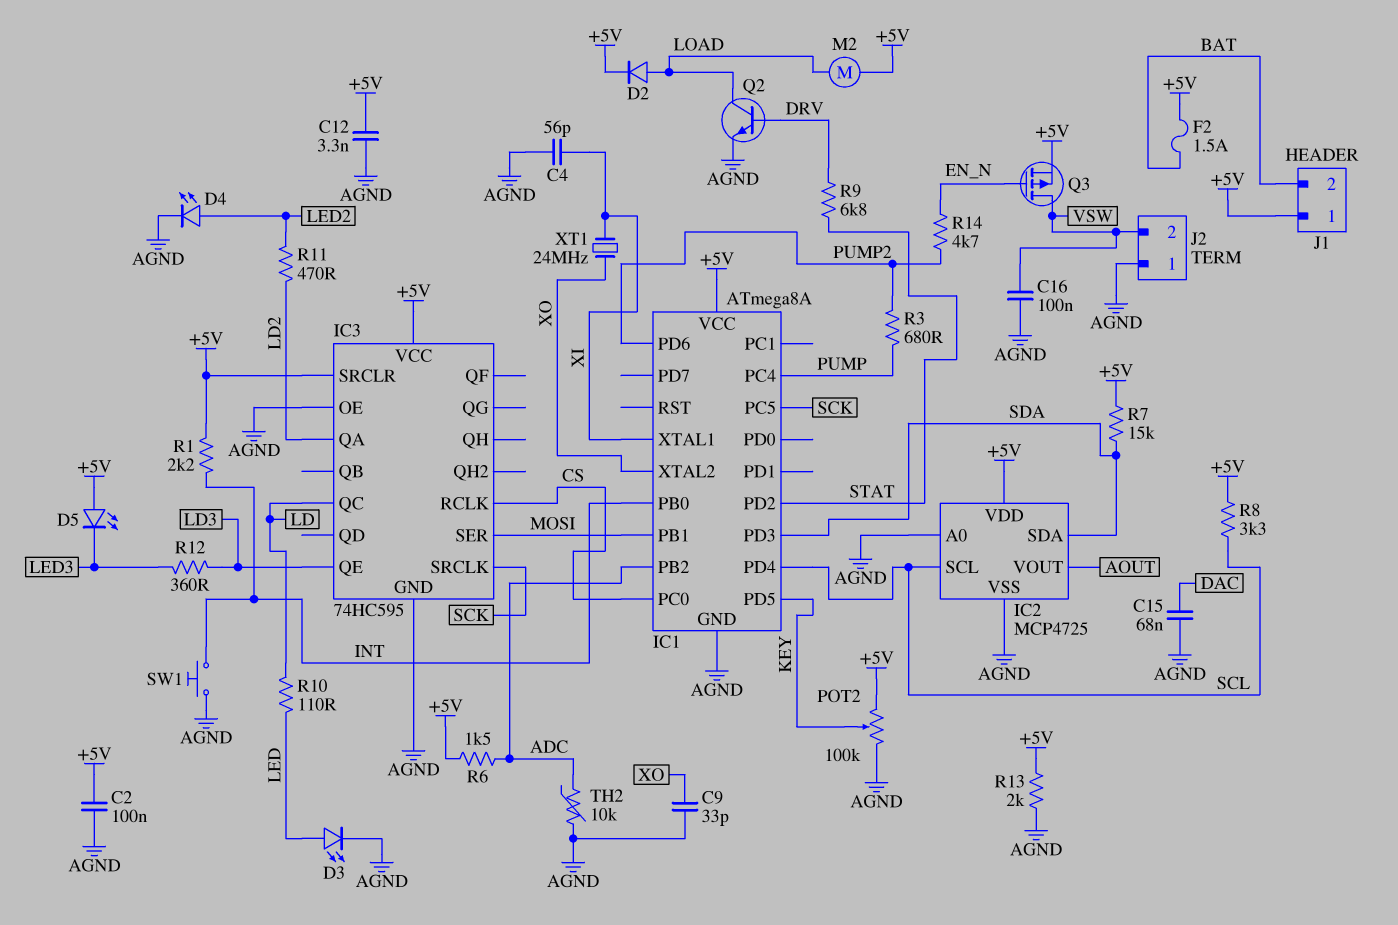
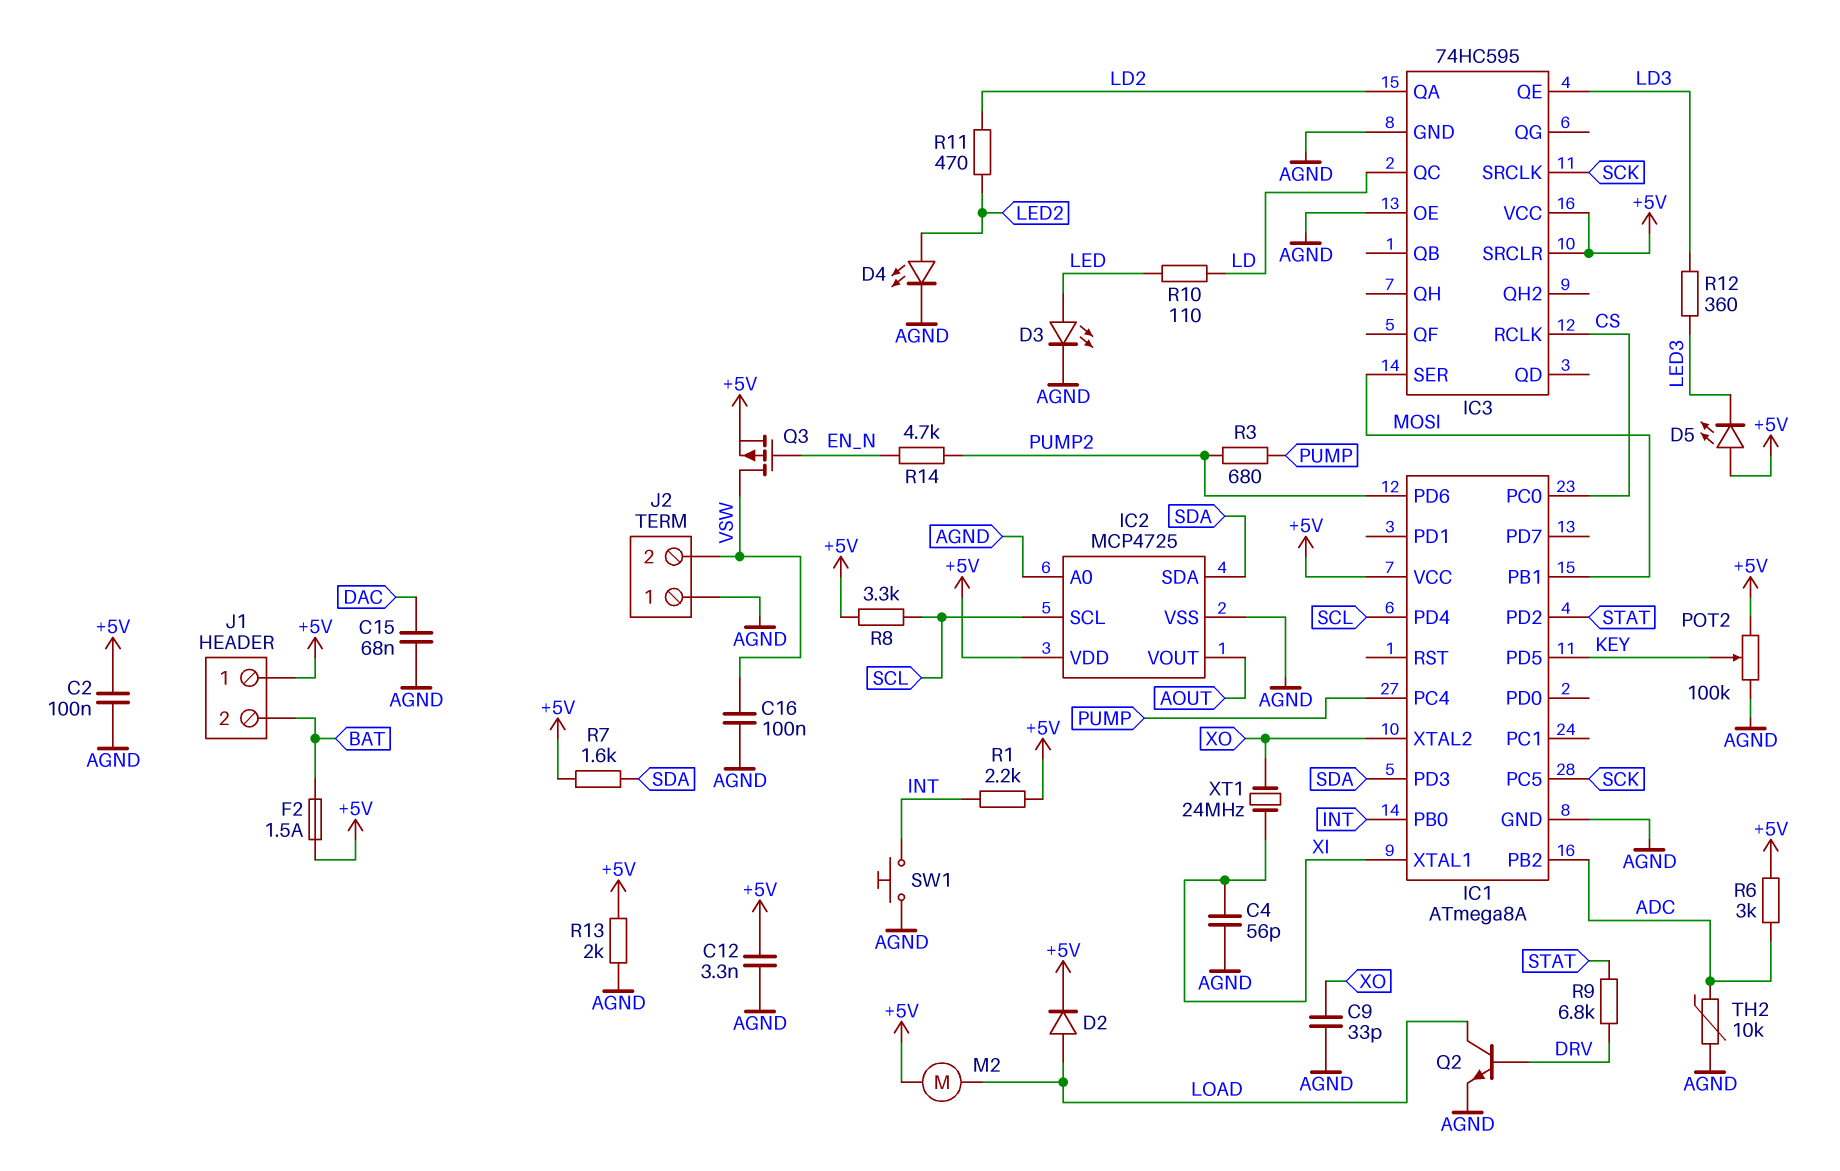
R6: 1.5k (+5V, ADC) -> 3k (+5V, ADC)
R7: 15k (+5V, SDA) -> 1.6k (+5V, SDA)

